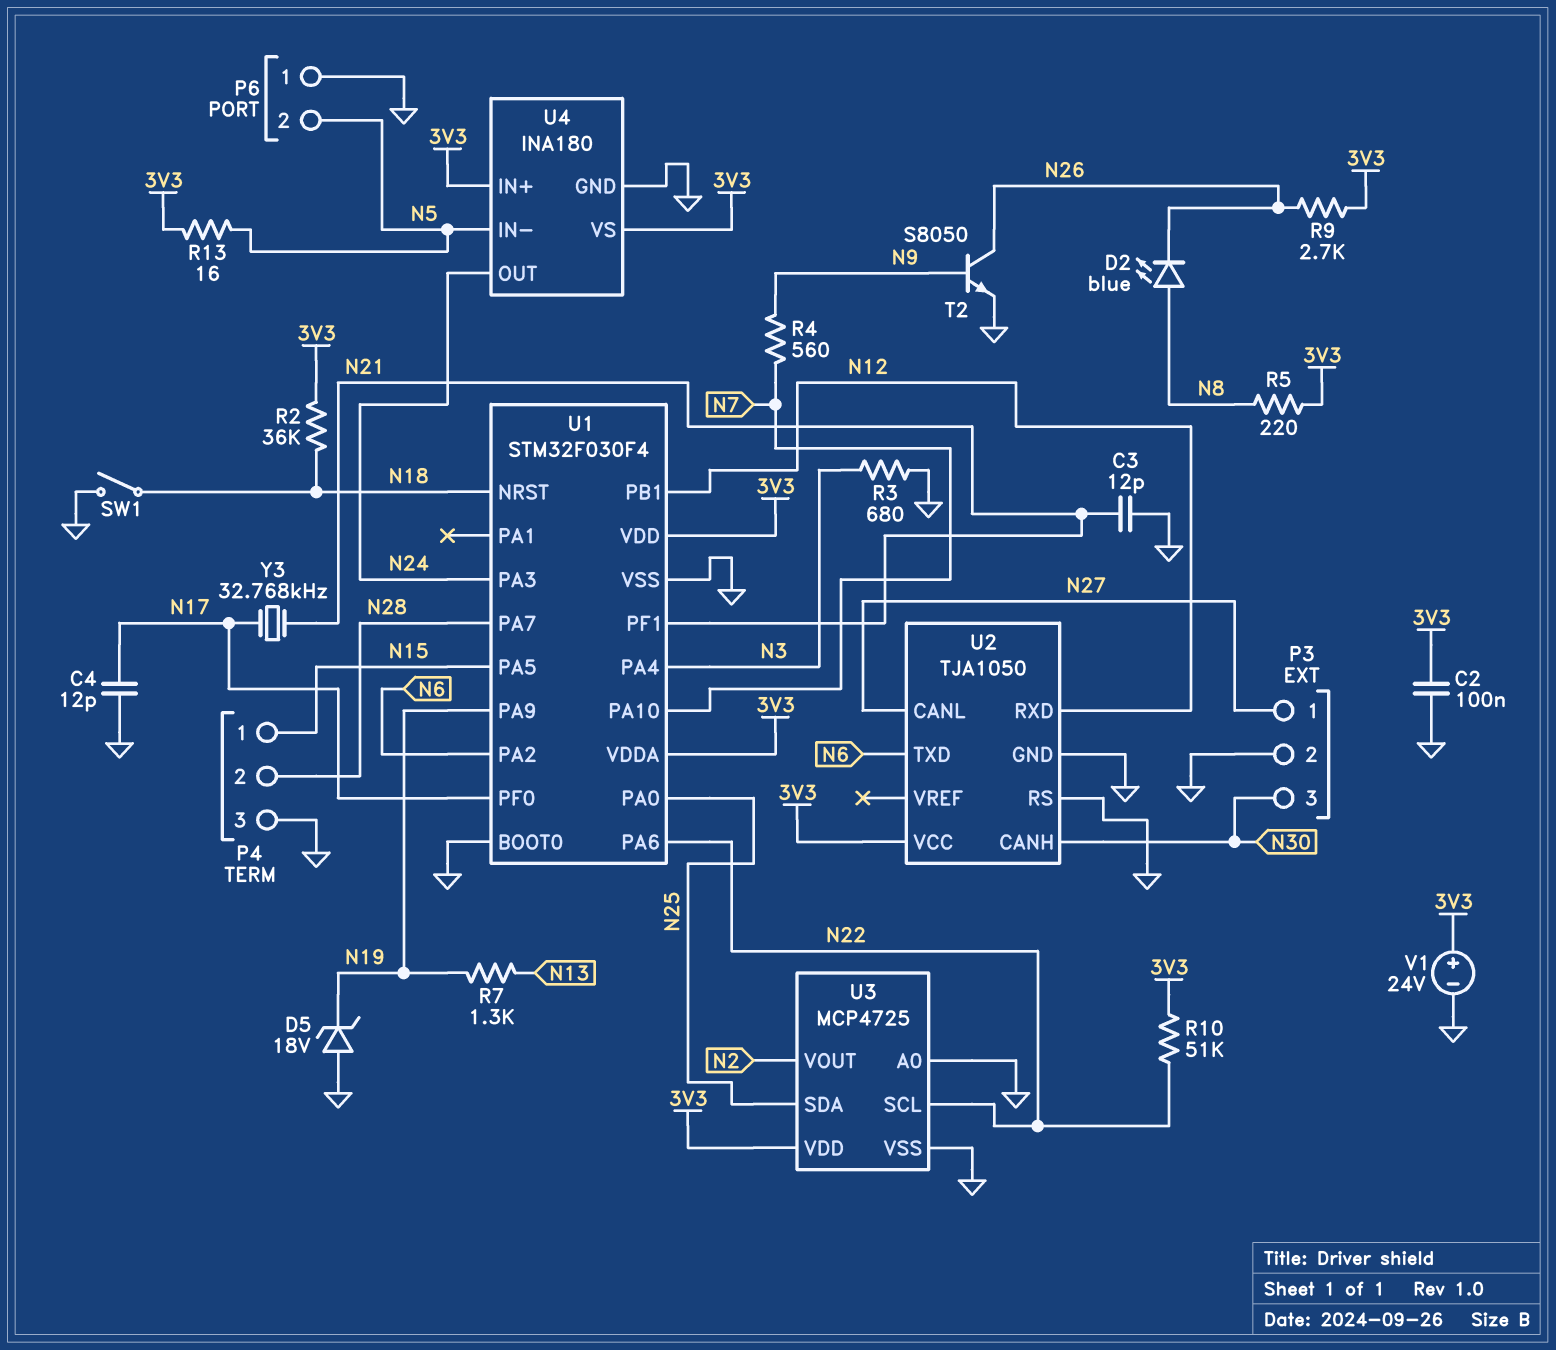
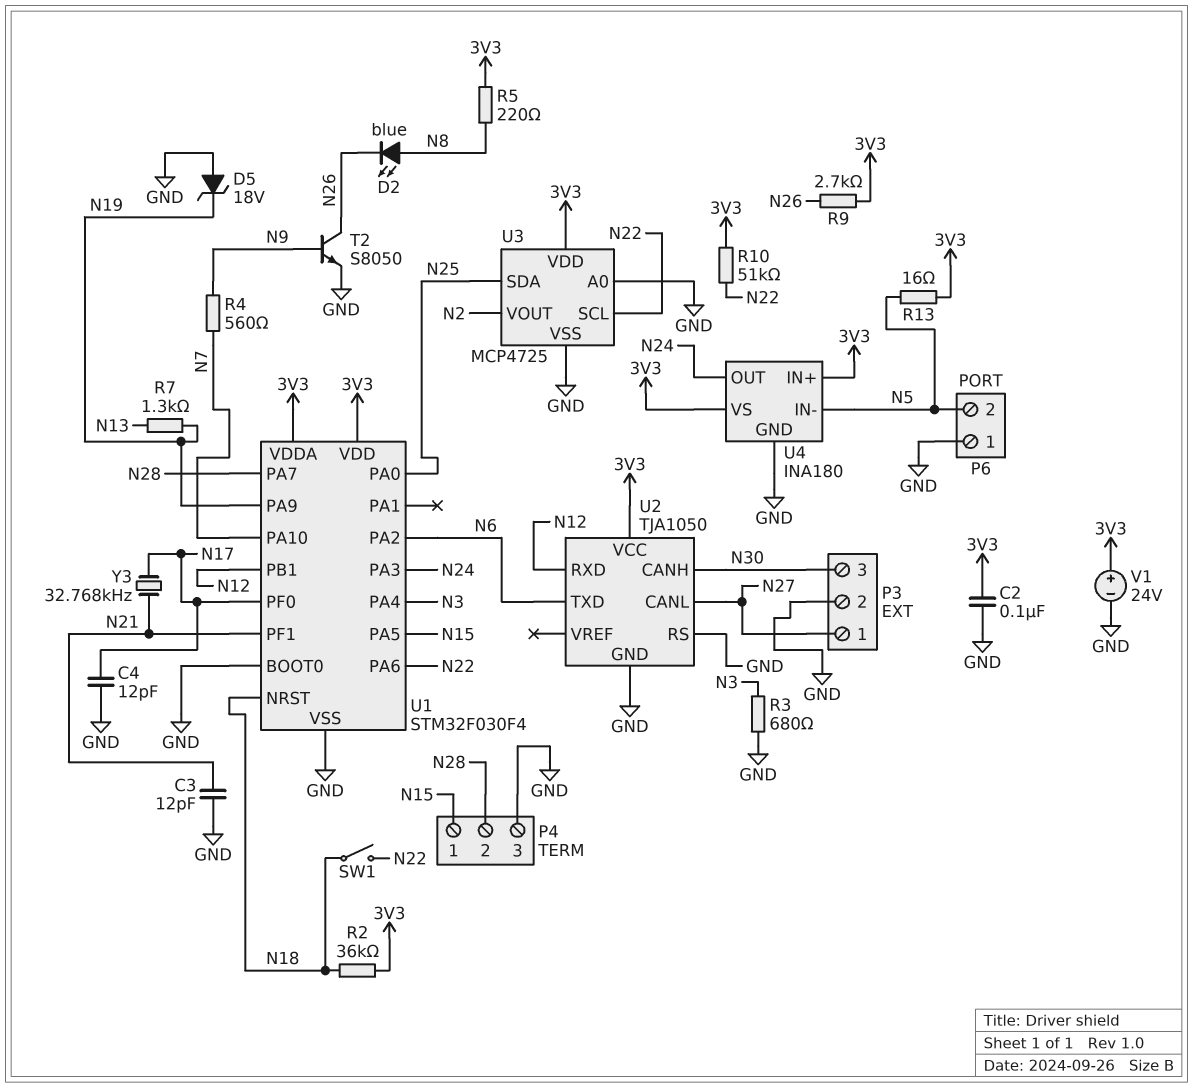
SW1: switch (GND, N18) -> switch (N18, N22)

